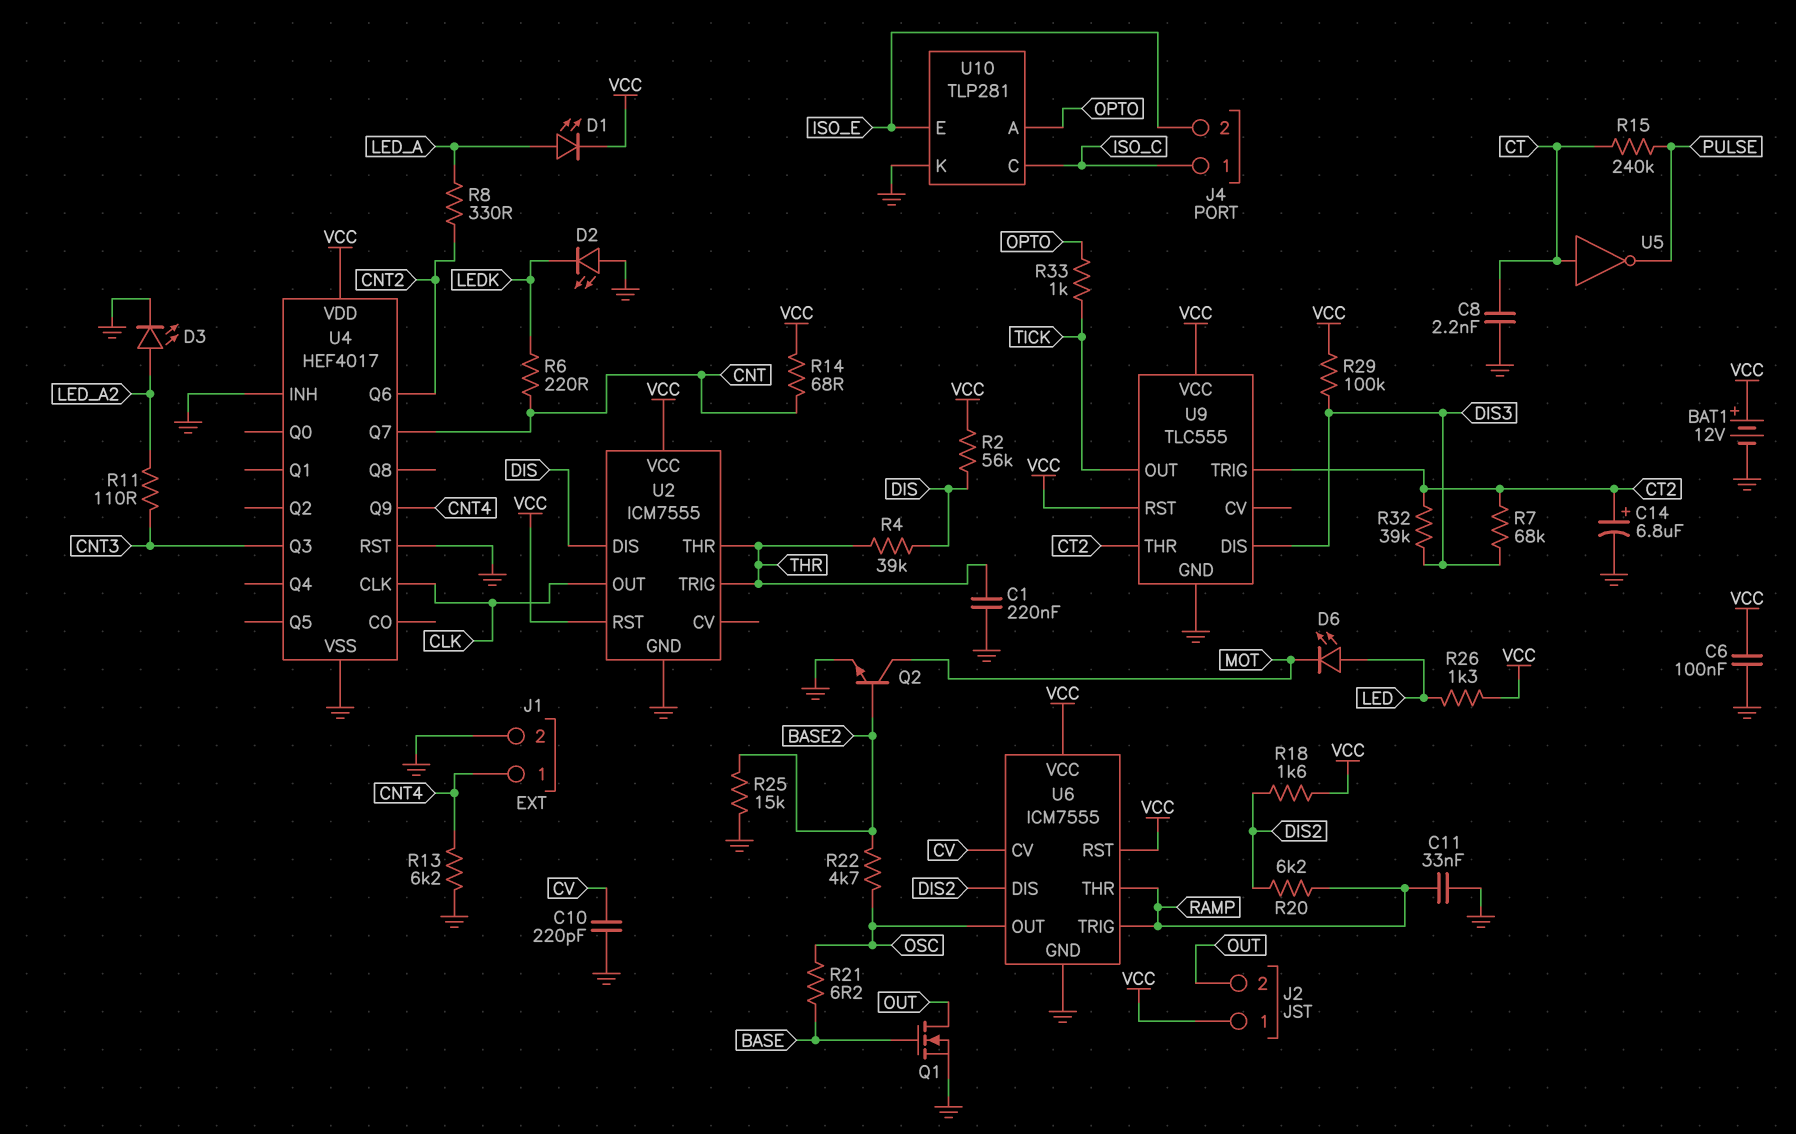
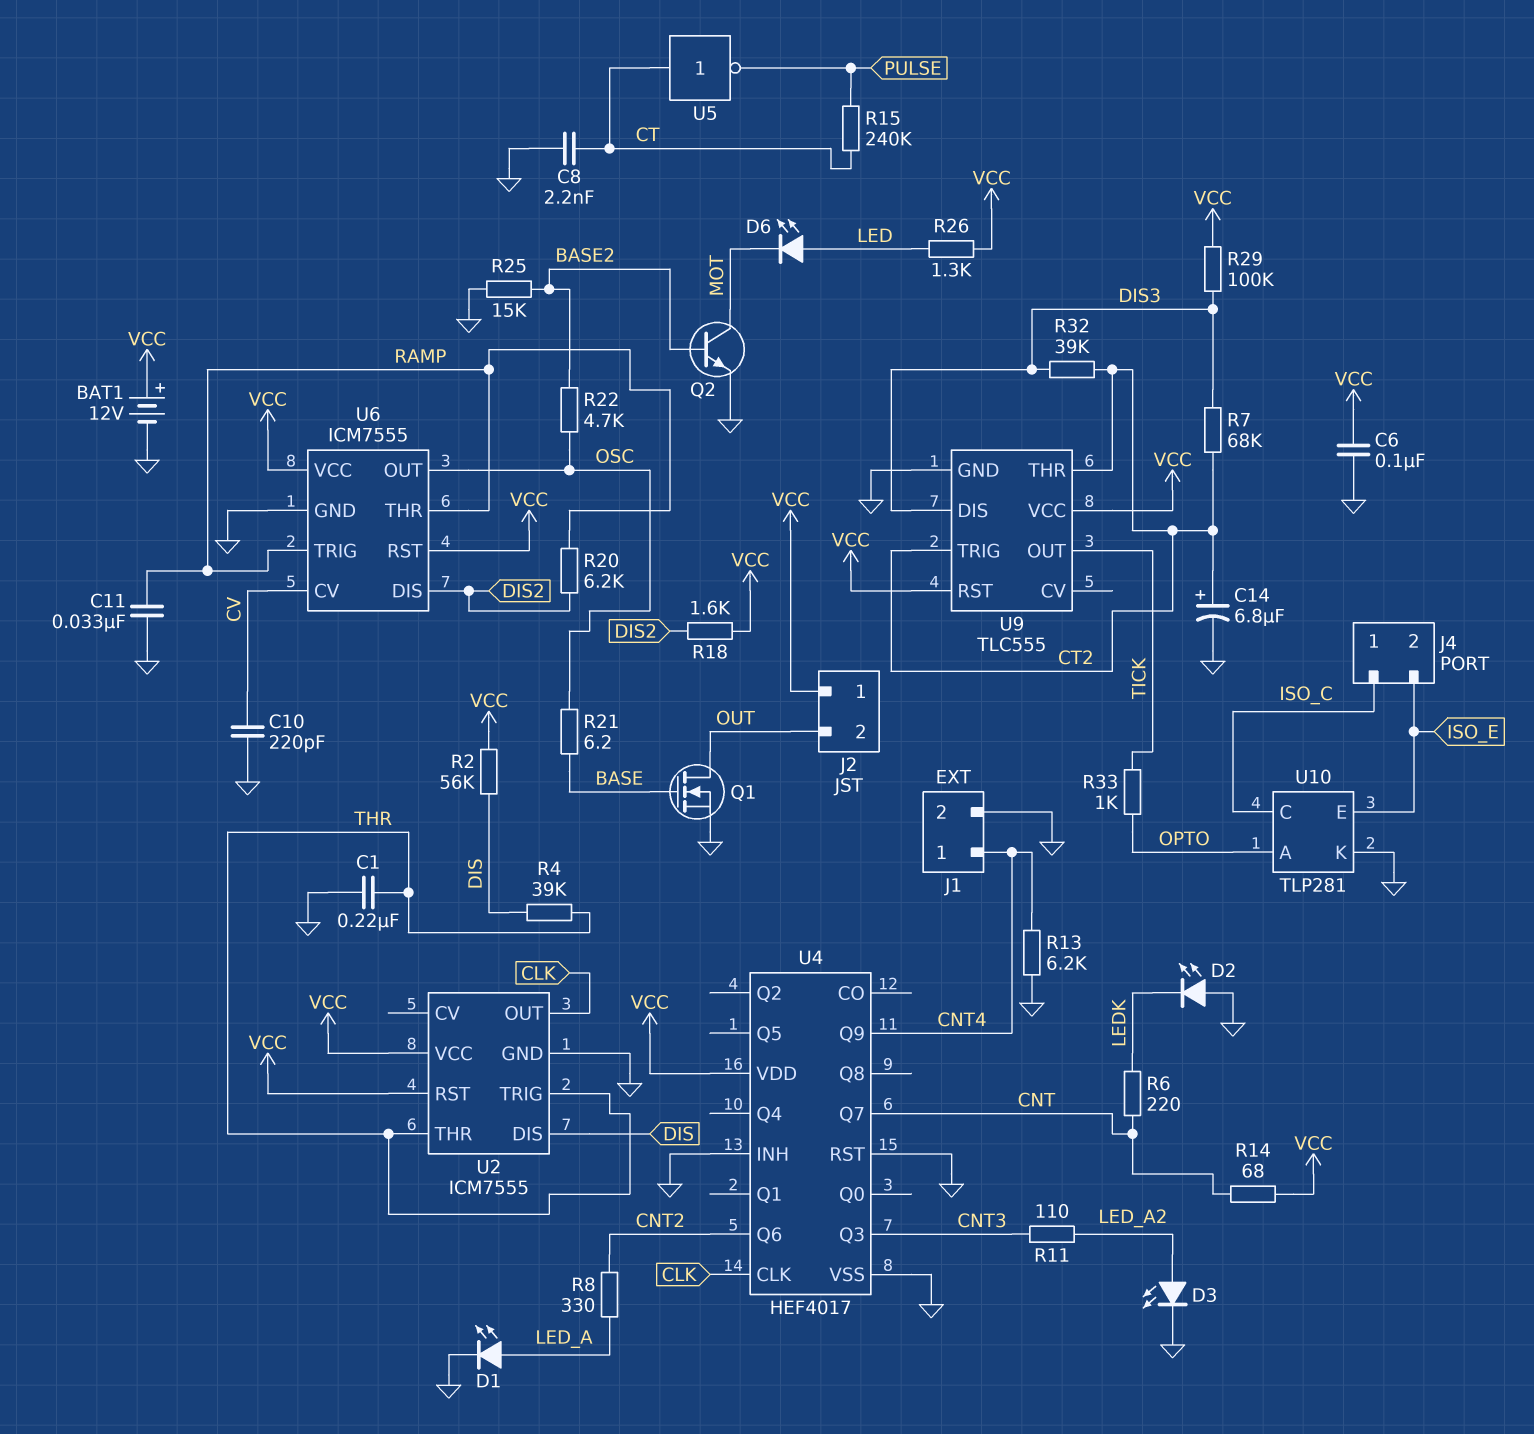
D1: LED (A LED_A, K VCC) -> LED (A LED_A, K GND)

